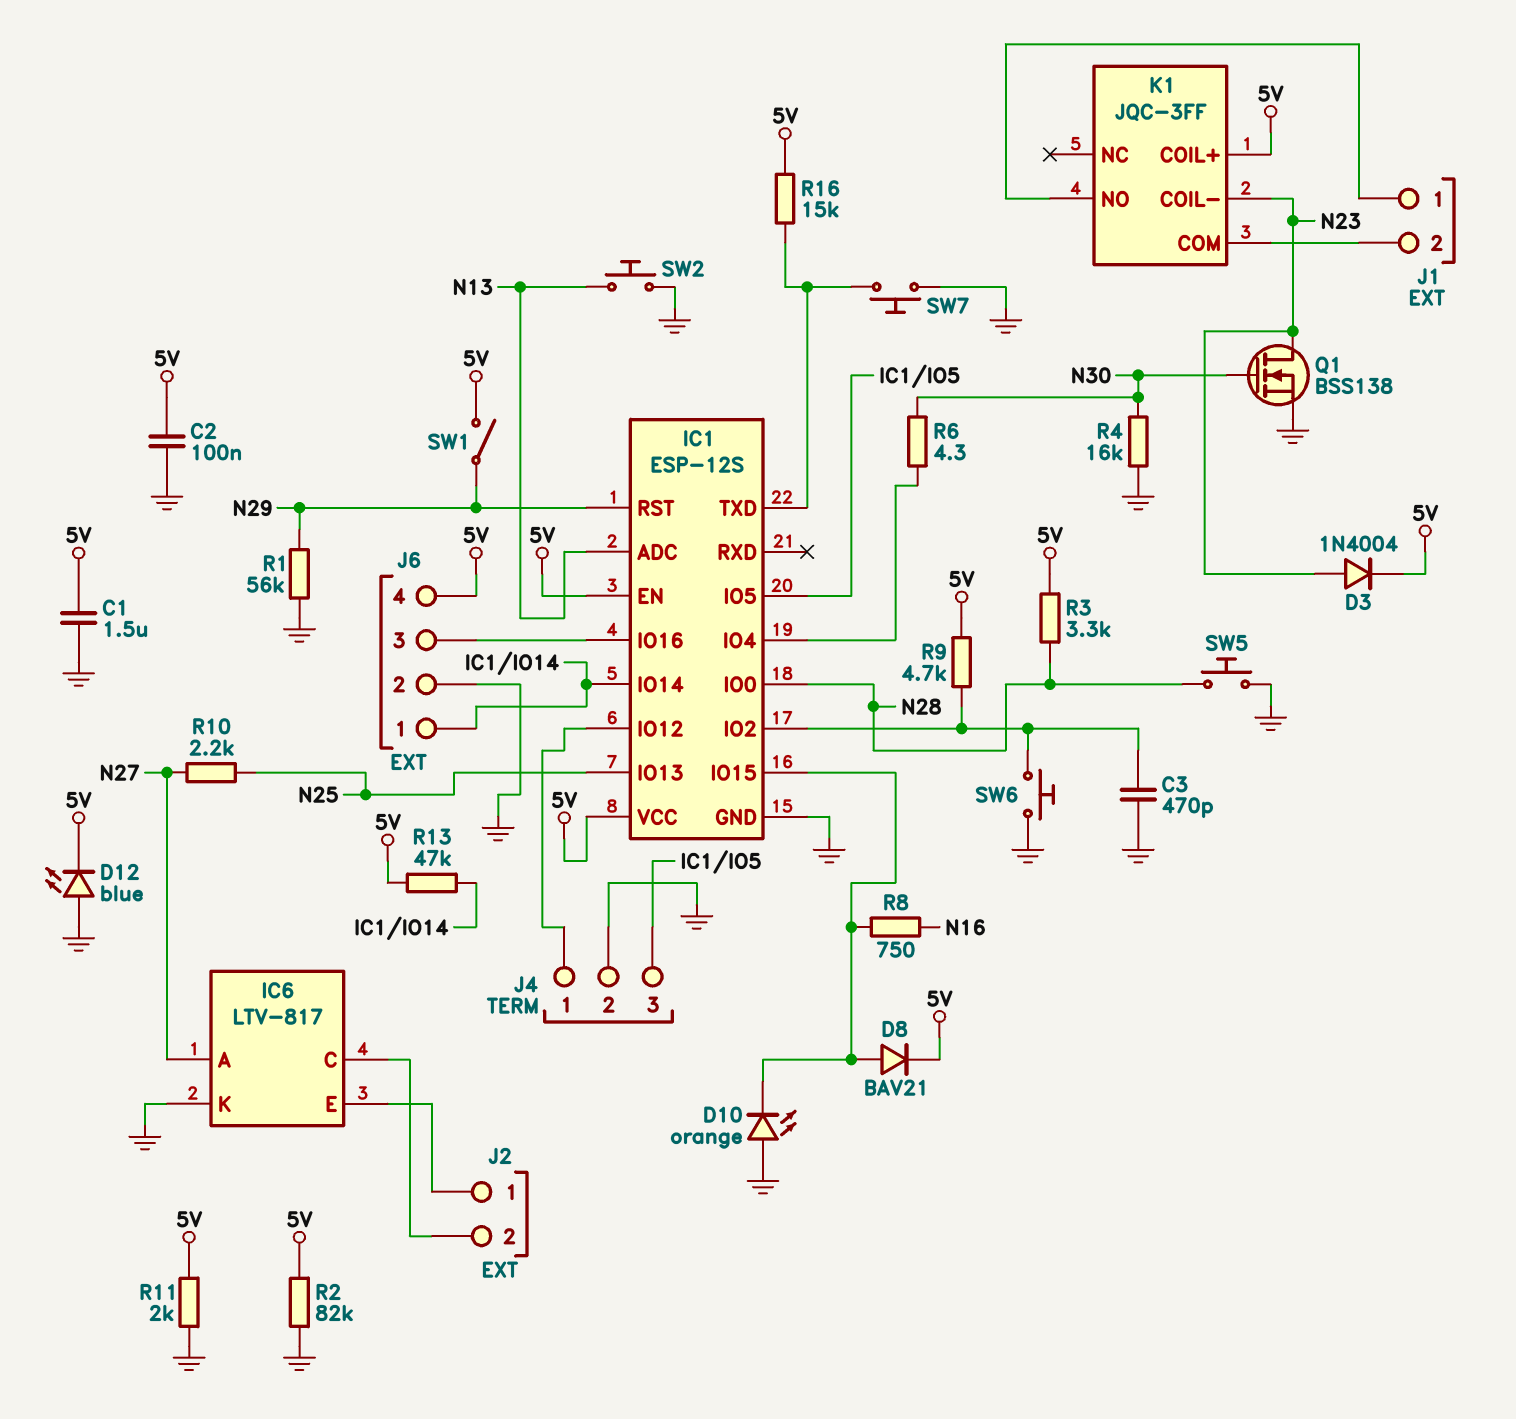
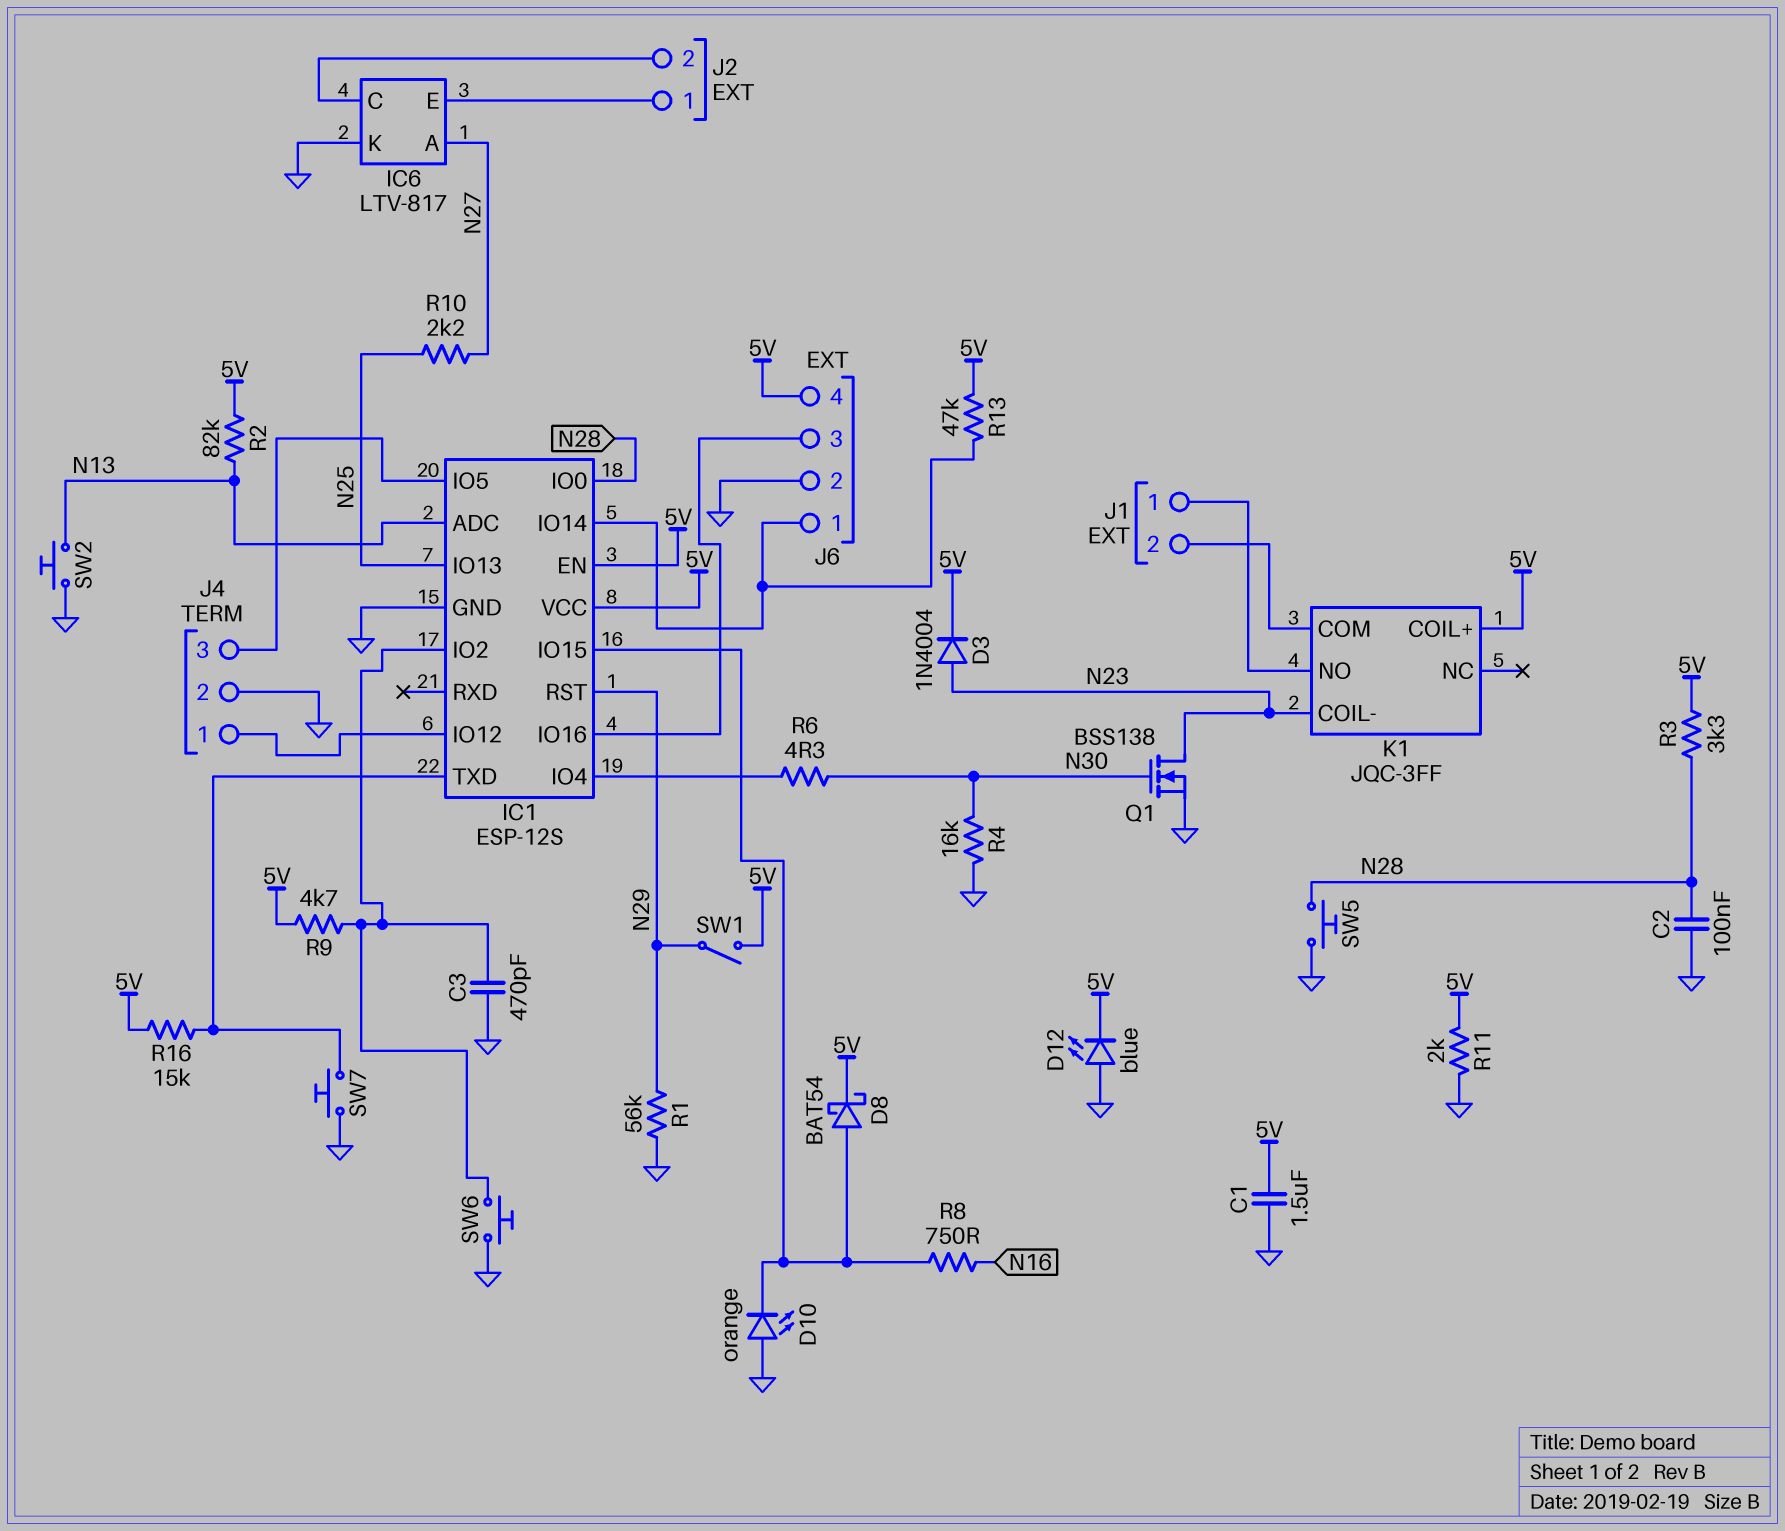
C2: 100nF (5V, GND) -> 100nF (GND, N28)
D8: diode BAV21 (A IC1/IO15, K 5V) -> schottky BAT54 (A IC1/IO15, K 5V)
R2: 82k (5V, GND) -> 82k (5V, N13)

